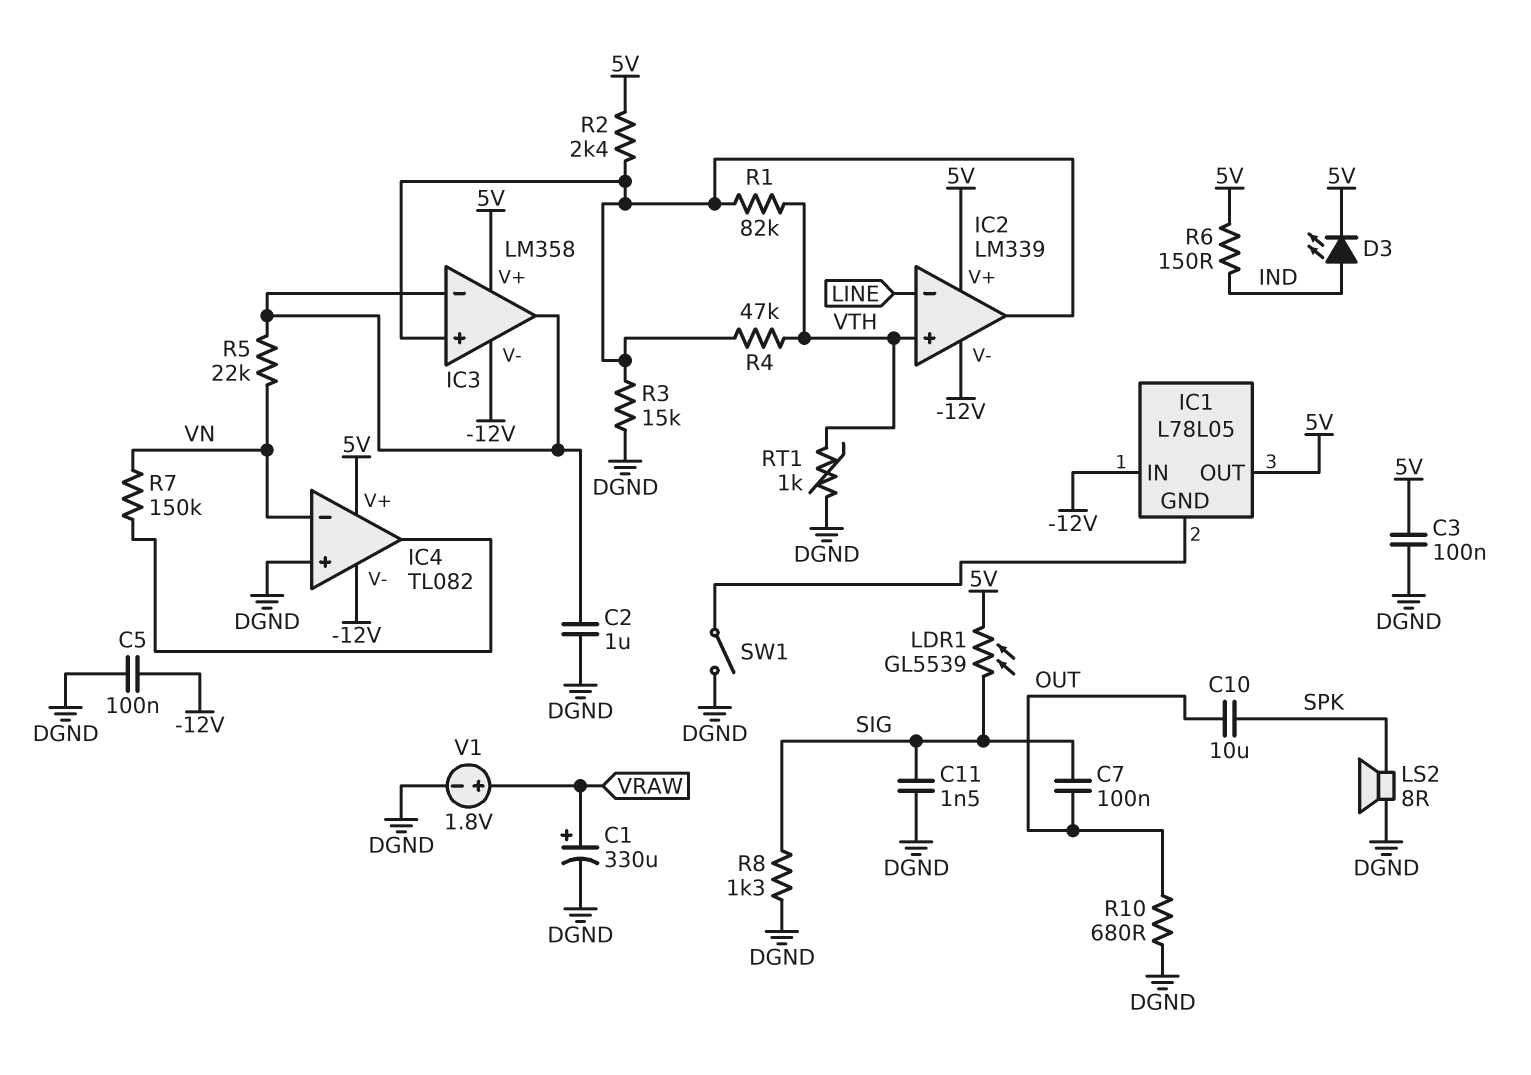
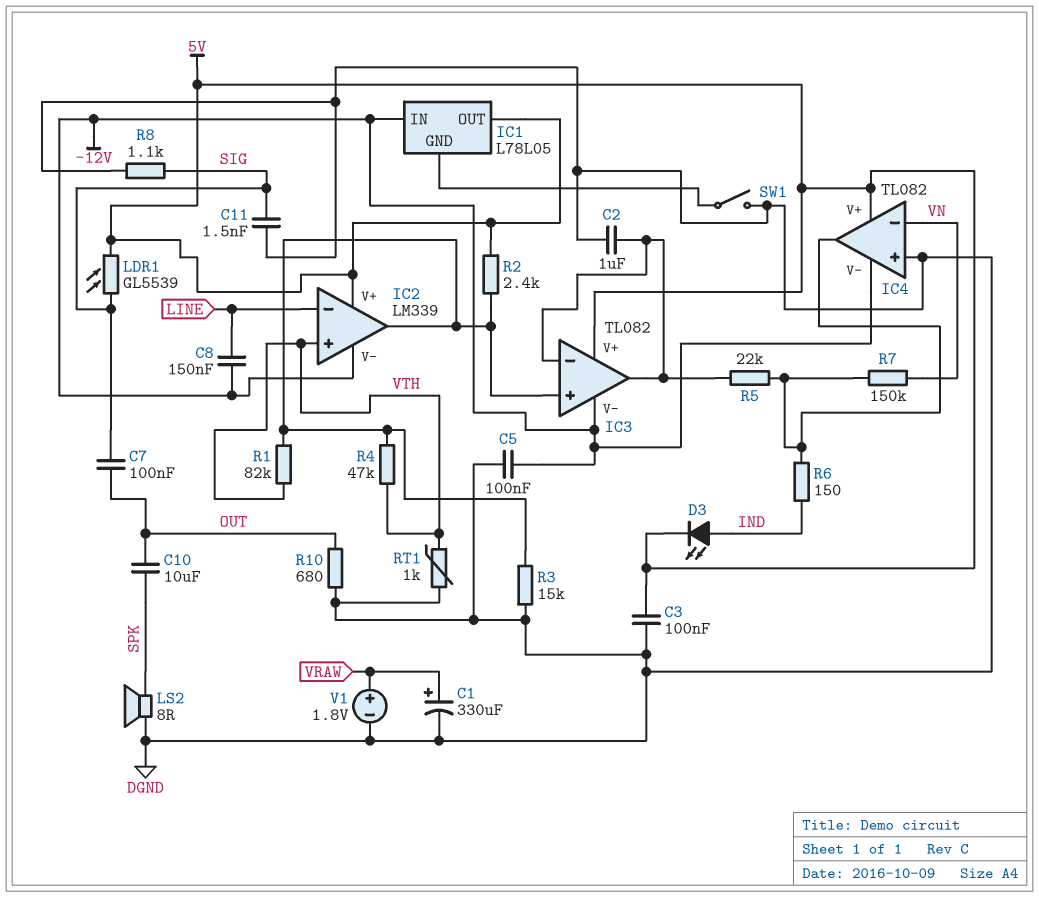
C8: none -> 150nF (-12V, LINE)
IC3: LM358 -> TL082
R5: 22k (IC3/in-, VN) -> 22k (IC3/in-, IC4/out)
R6: 150 (5V, IND) -> 150 (IC4/out, IND)
R8: 1.3k (DGND, SIG) -> 1.1k (DGND, SIG)

